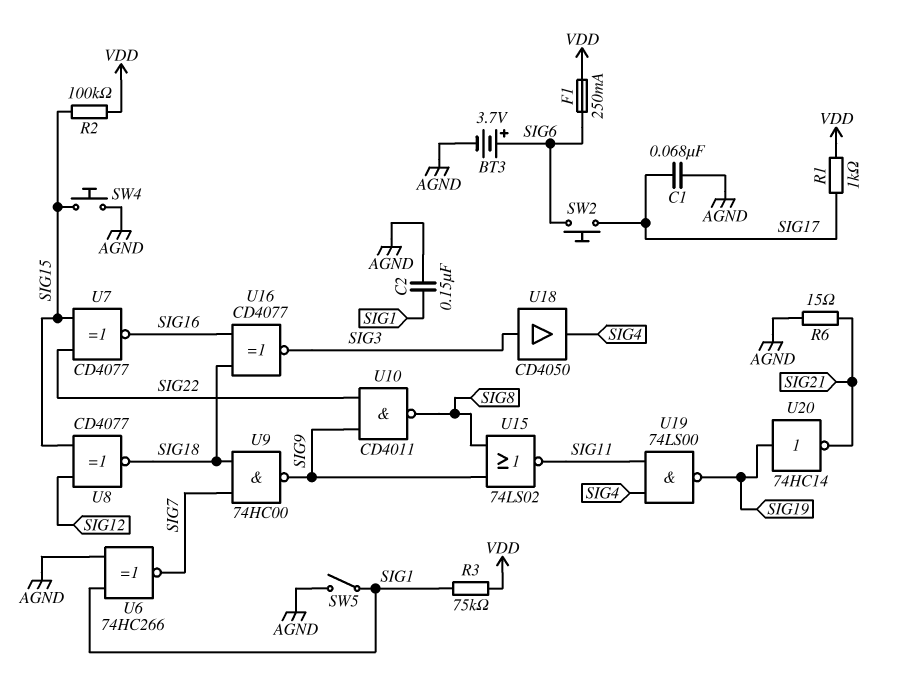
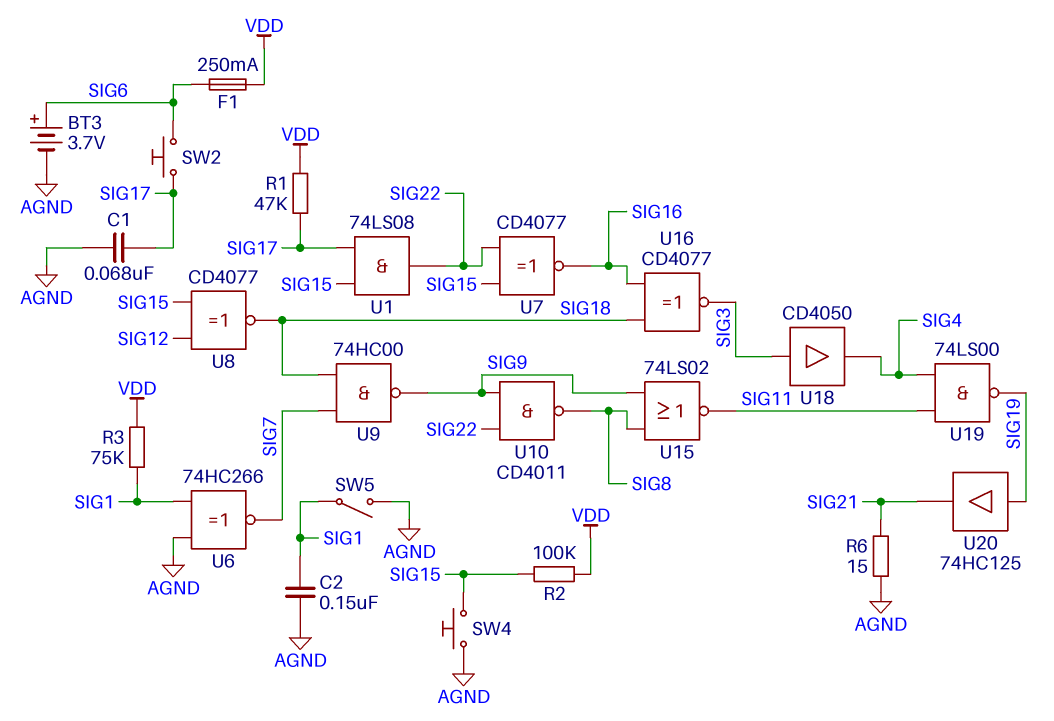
R1: 1k (SIG17, VDD) -> 47k (SIG17, VDD)
U1: none -> AND 74LS08 (in SIG15, in SIG17, out SIG22)
U20: NOT 74HC14 (in SIG19, out SIG21) -> buffer 74HC125 (in SIG19, out SIG21)

